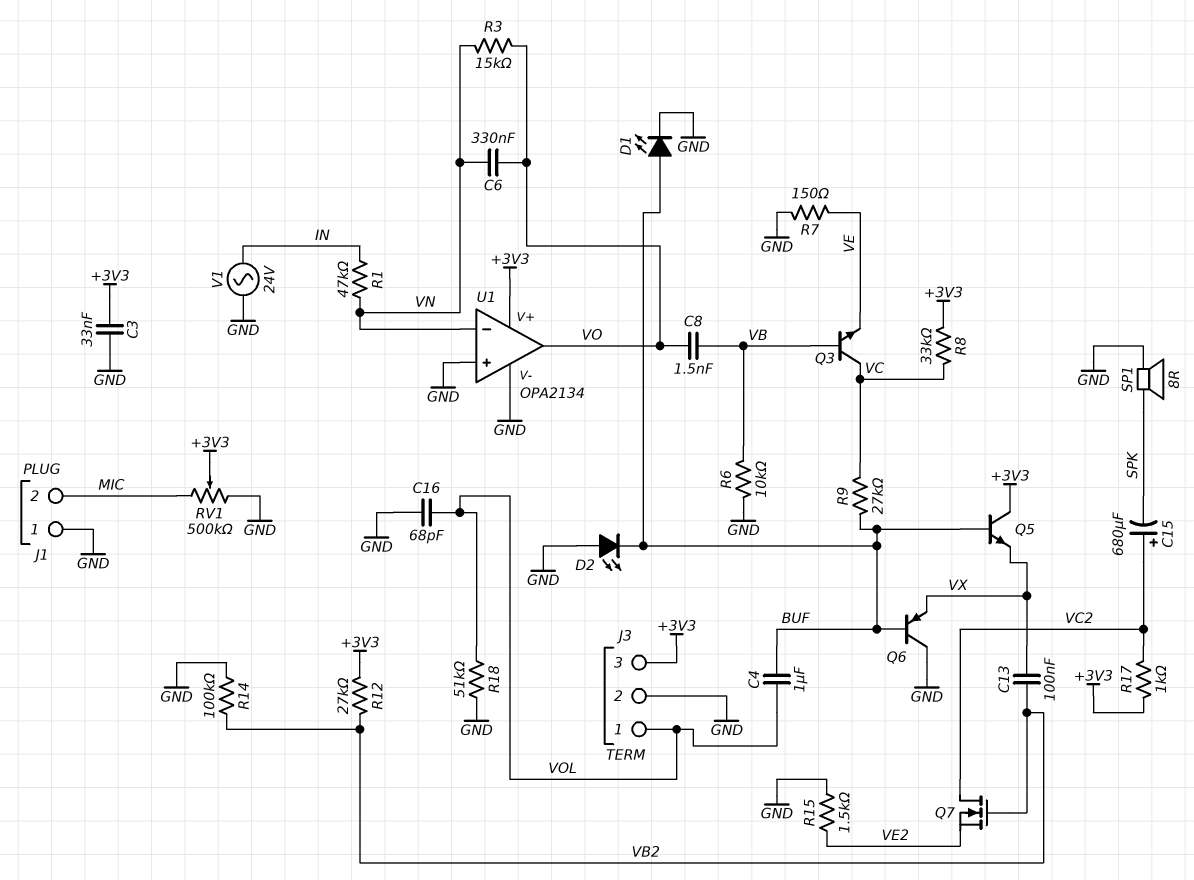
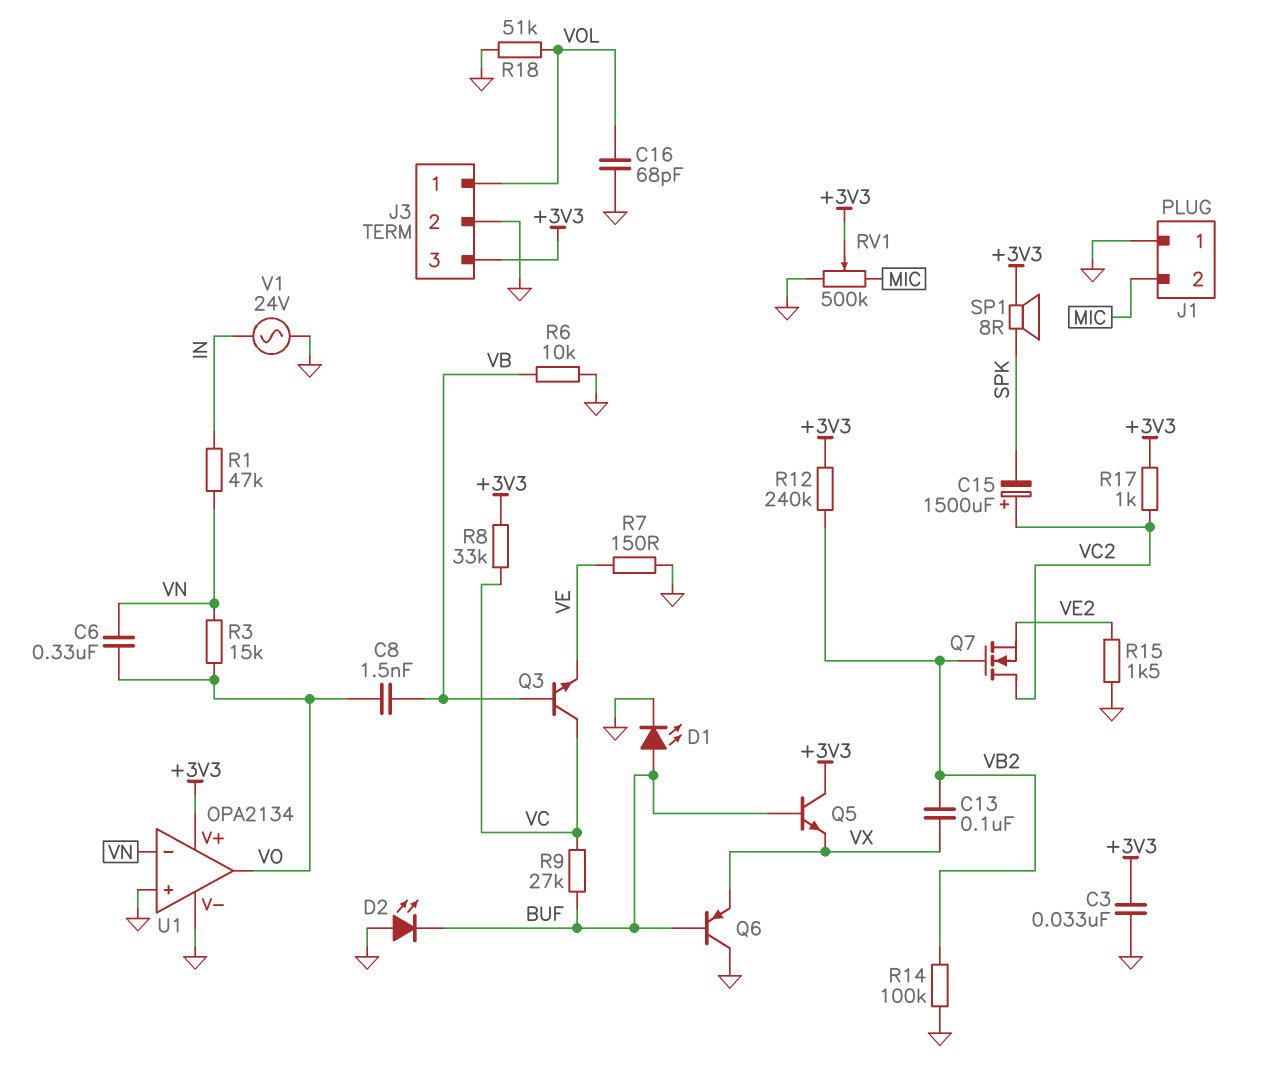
C4: 1uF (BUF, VOL) -> none
C15: 680uF (plus VC2, minus SPK) -> 1500uF (plus VC2, minus SPK)
R12: 27k (+3V3, VB2) -> 240k (+3V3, VB2)
SP1: speaker 8R (GND, SPK) -> speaker 8R (+3V3, SPK)

